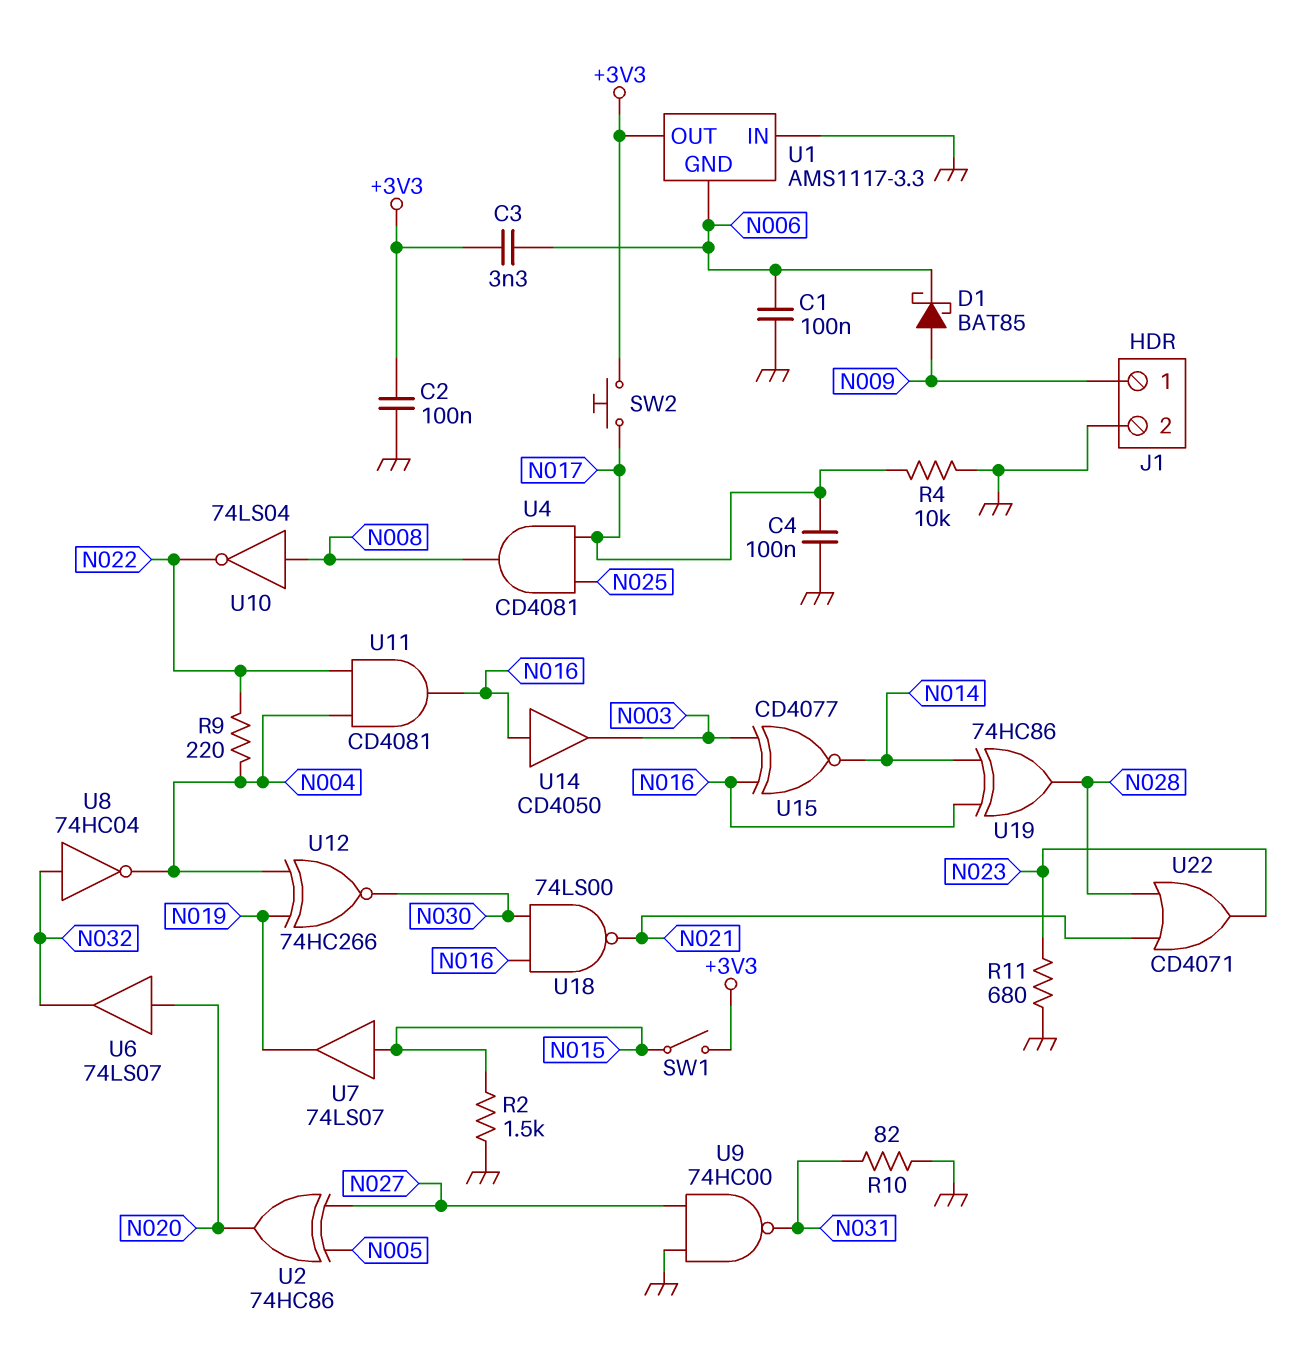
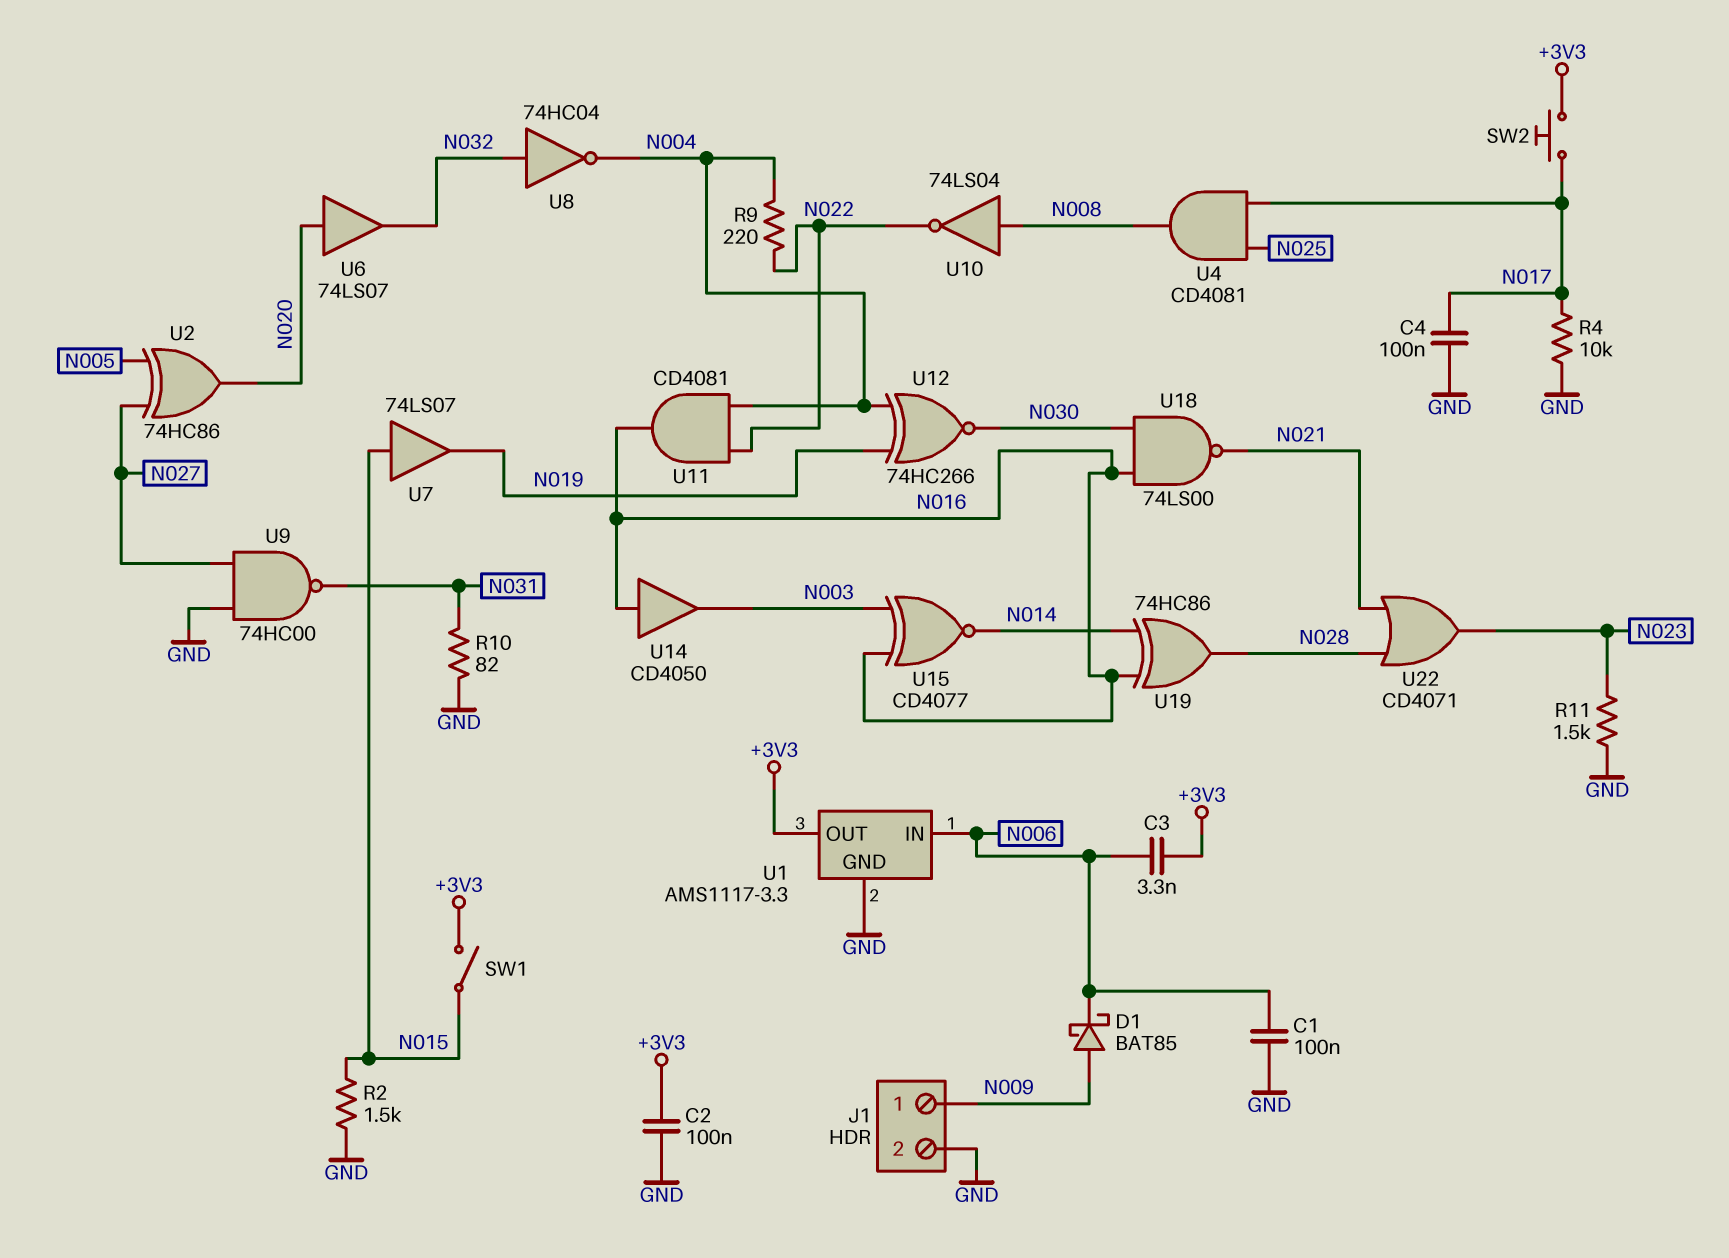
R11: 680 (GND, N023) -> 1.5k (GND, N023)
U1 pin GND: N006 -> GND
U1 pin IN: GND -> N006

